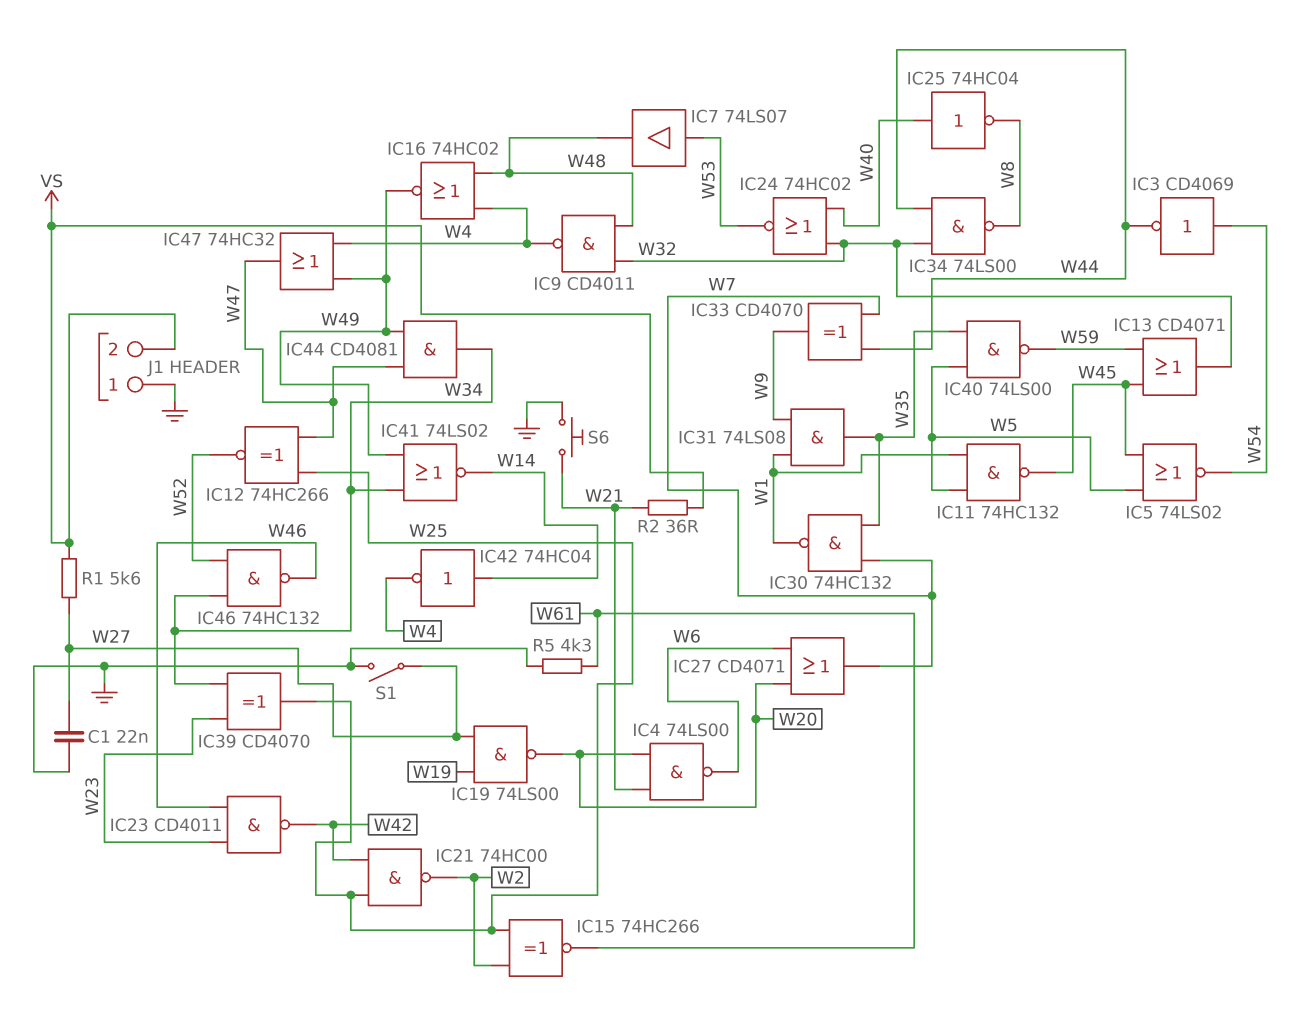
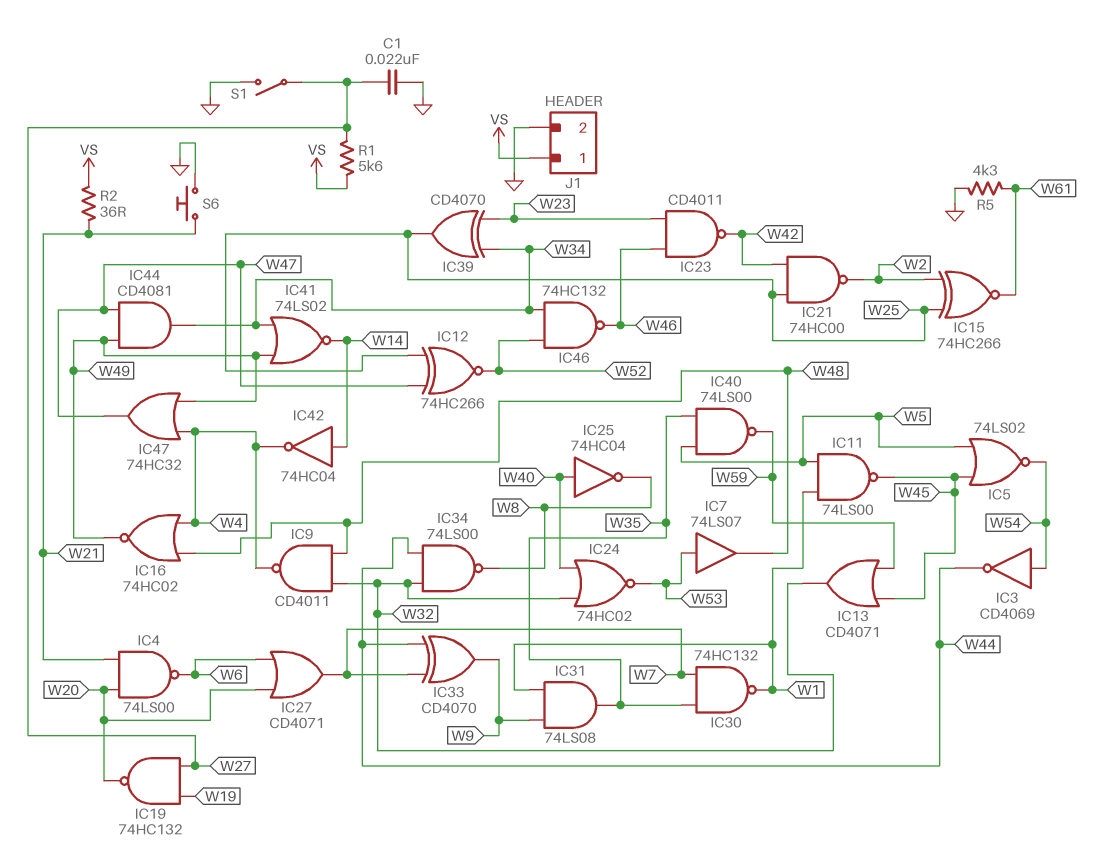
IC11: NAND 74HC132 (in W1, in W5, out W45) -> NAND 74LS00 (in W1, in W5, out W45)
IC19: NAND 74LS00 (in W19, in W27, out W20) -> NAND 74HC132 (in W19, in W27, out W20)
J1 pin 1: GND -> VS
J1 pin 2: VS -> GND

